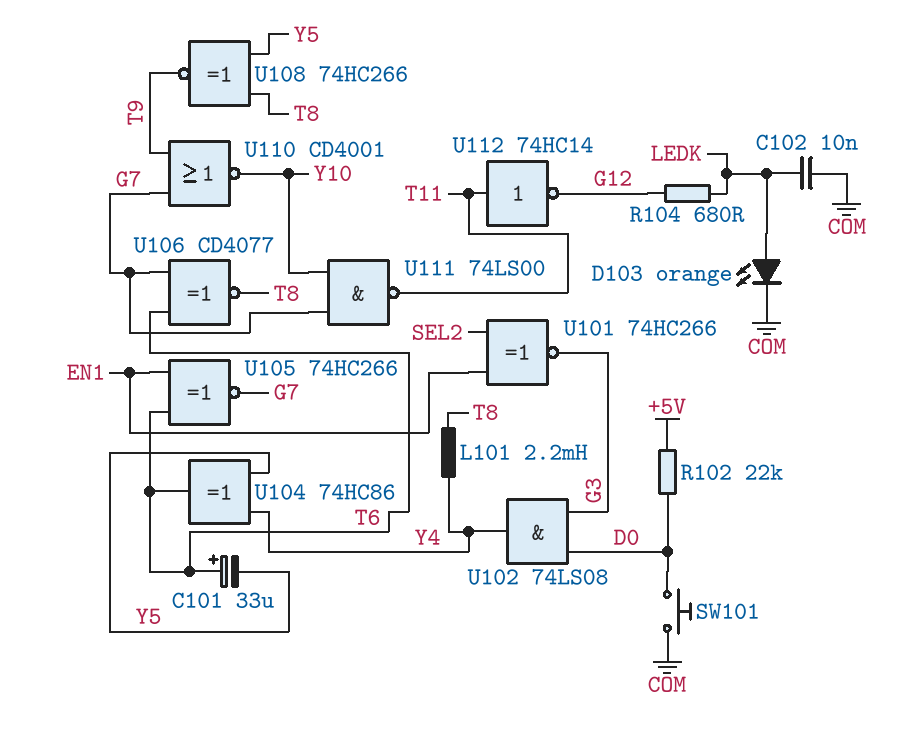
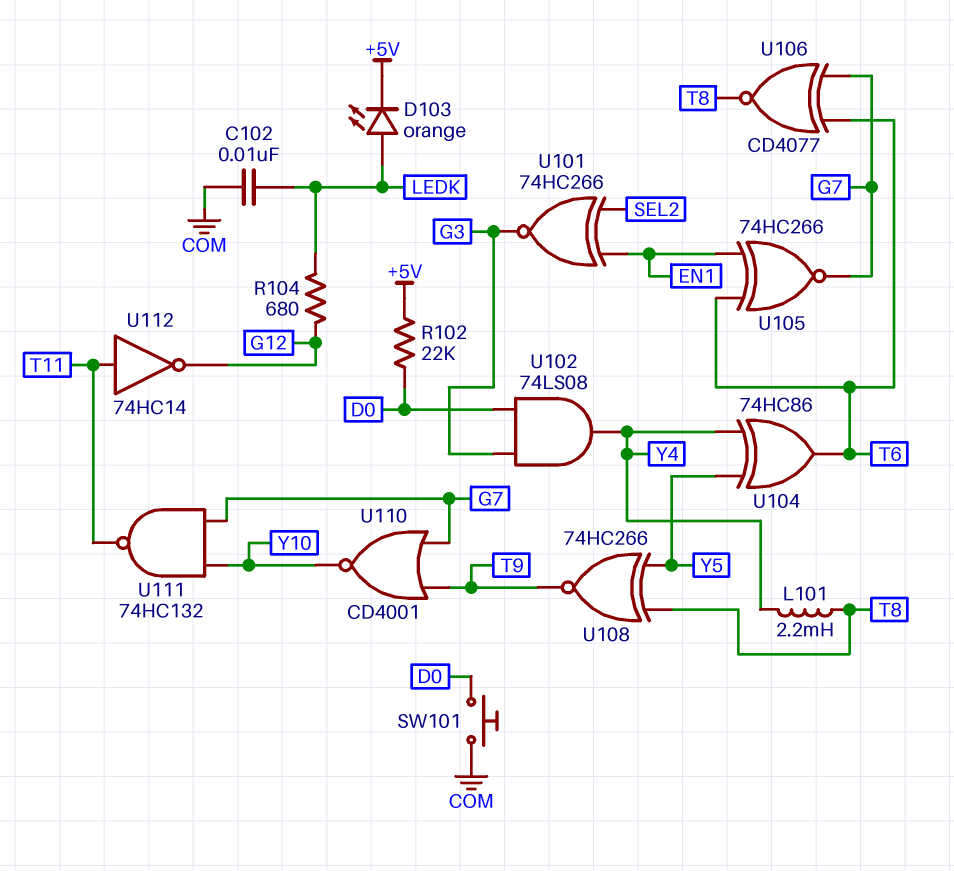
C101: 33uF (plus T6, minus Y5) -> none
D103: LED orange (A LEDK, K COM) -> LED orange (A LEDK, K +5V)
U111: NAND 74LS00 (in G7, in Y10, out T11) -> NAND 74HC132 (in G7, in Y10, out T11)

